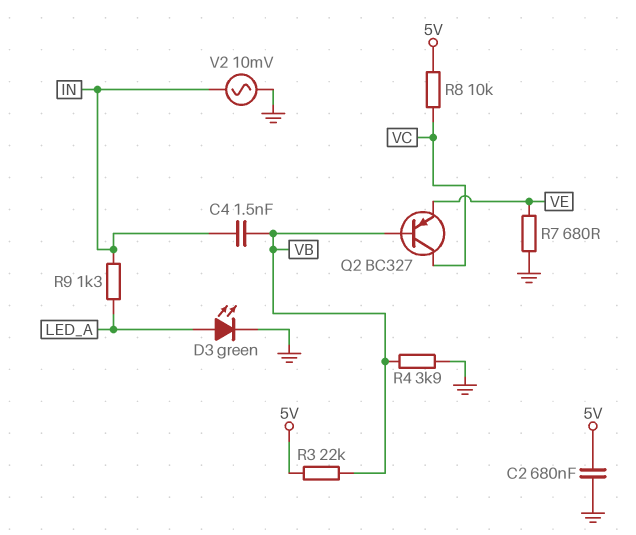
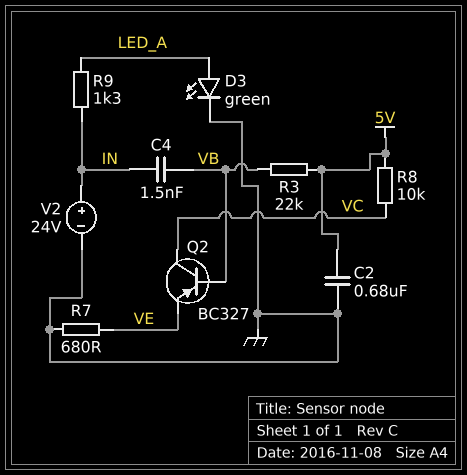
R4: 3.9k (GND, VB) -> none
V2: AC 10mV (GND, IN) -> 24V (plus IN, minus GND)

